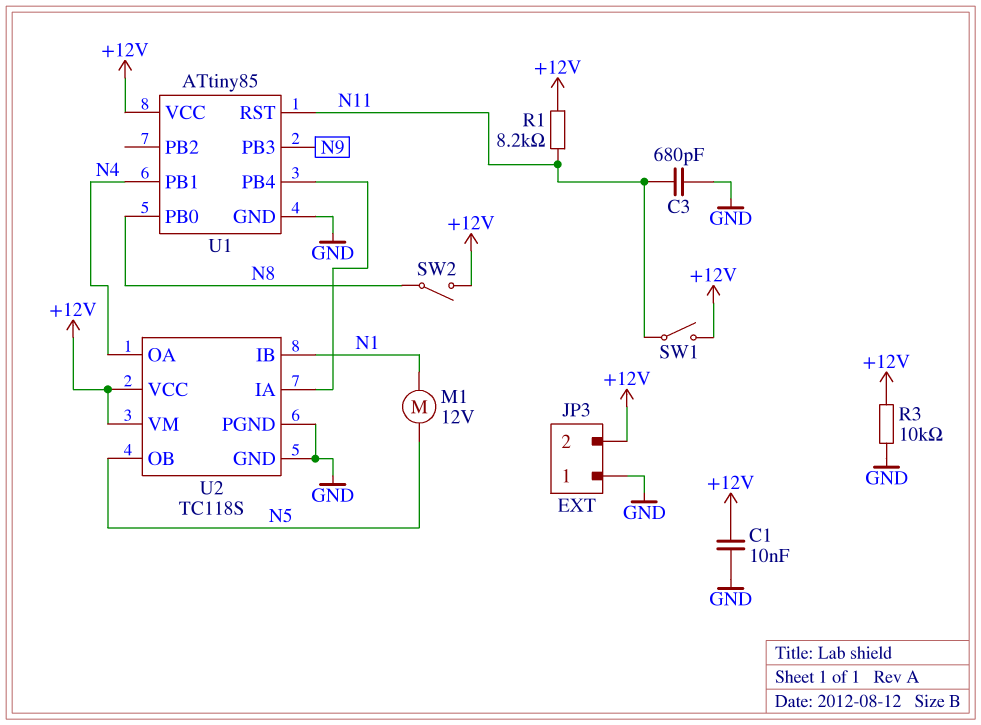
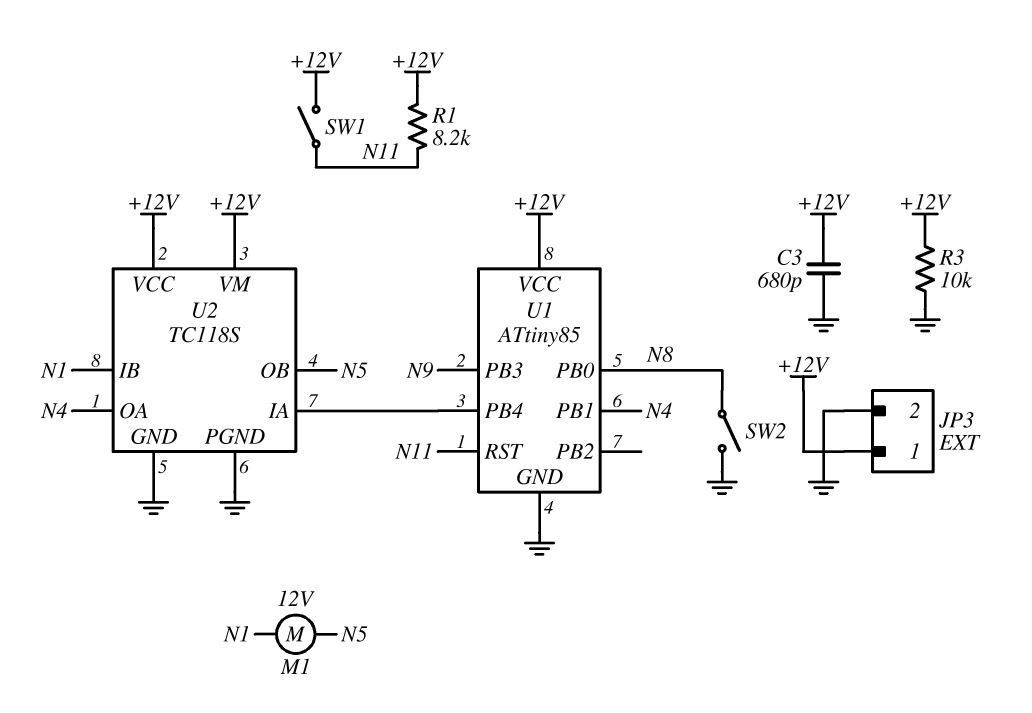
C1: 10nF (+12V, GND) -> none
C3: 680pF (GND, N11) -> 680pF (+12V, GND)
JP3 pin 1: GND -> +12V
JP3 pin 2: +12V -> GND
SW2: switch (+12V, N8) -> switch (GND, N8)

